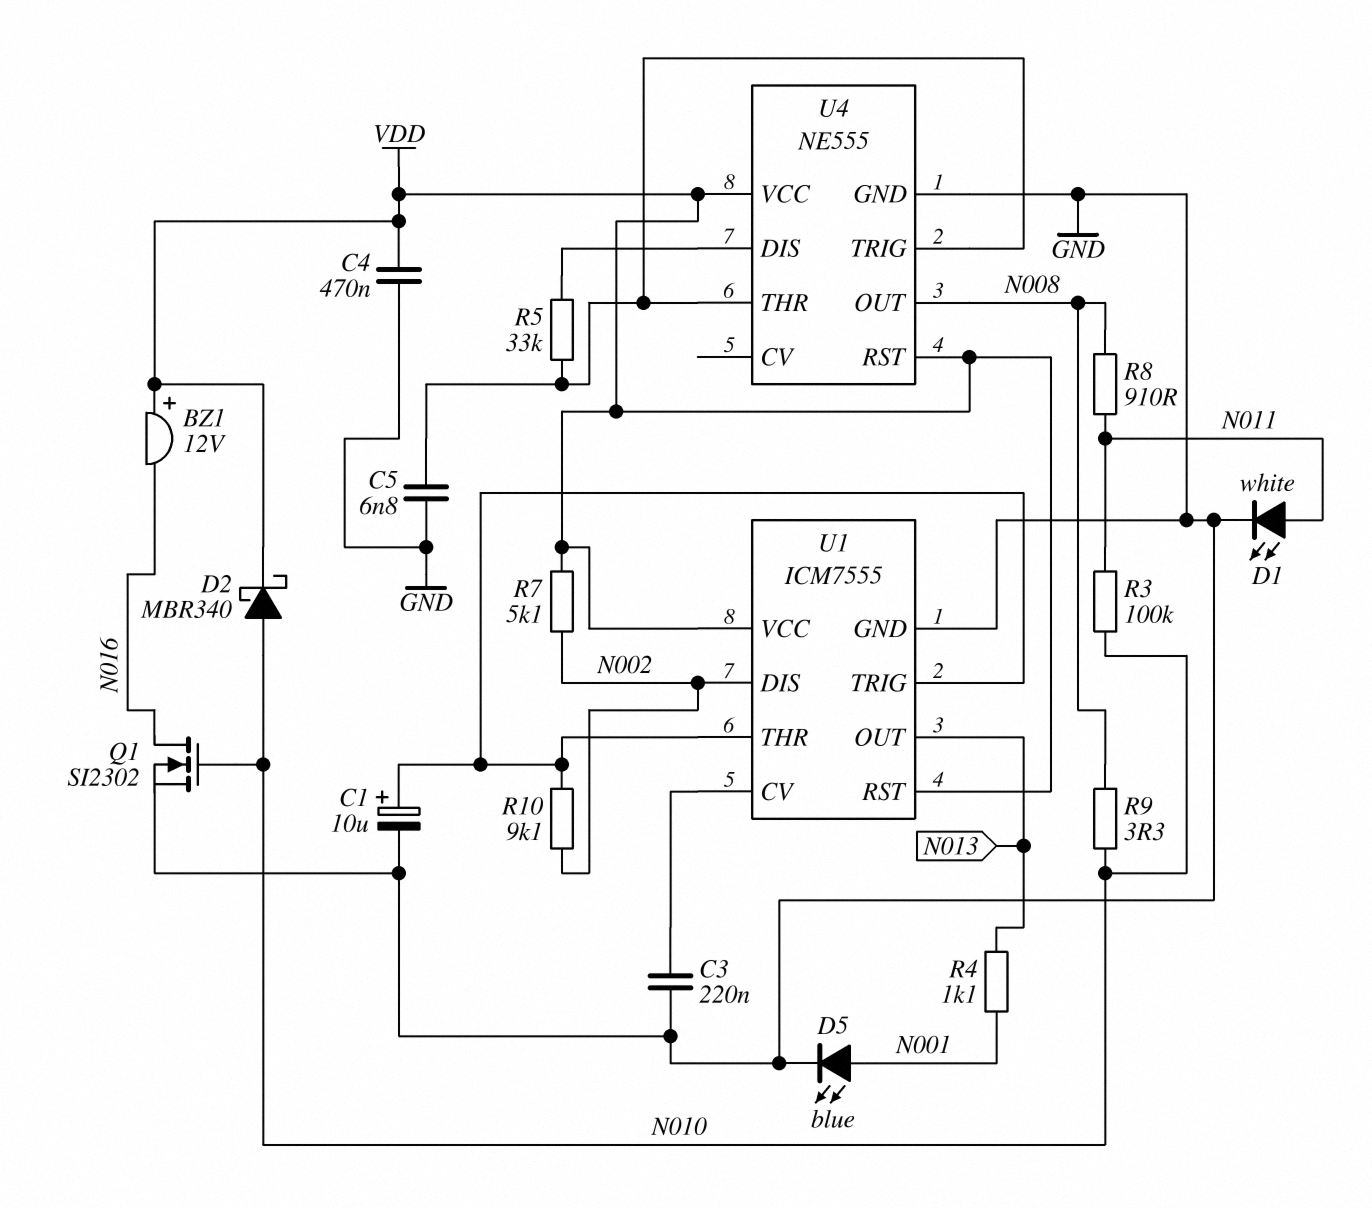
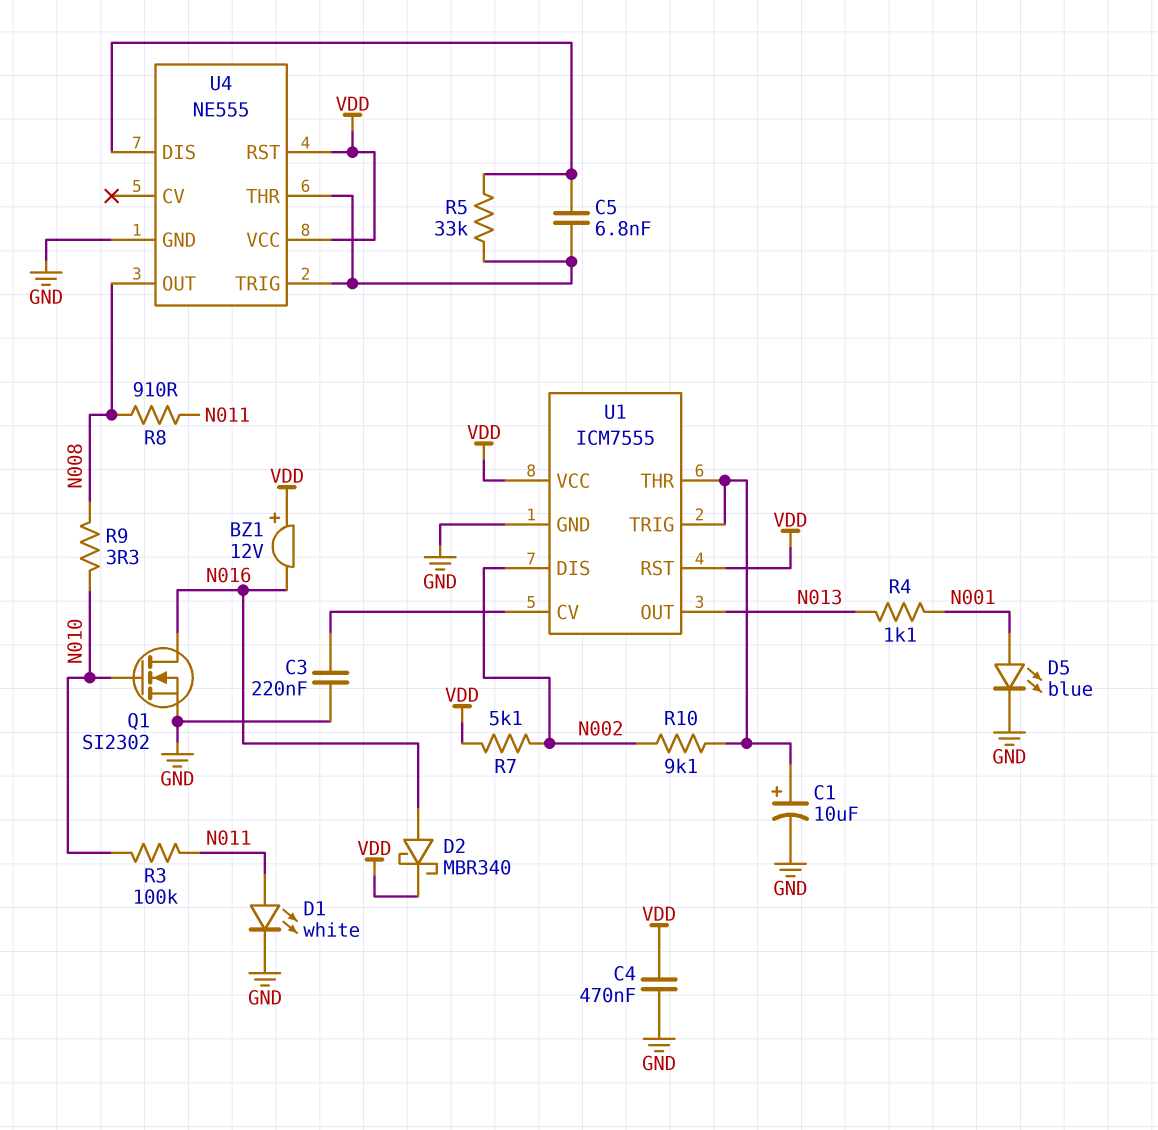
C5: 6.8nF (GND, U4/THR) -> 6.8nF (U4/DIS, U4/THR)
D2: schottky MBR340 (A N010, K VDD) -> schottky MBR340 (A N016, K VDD)

